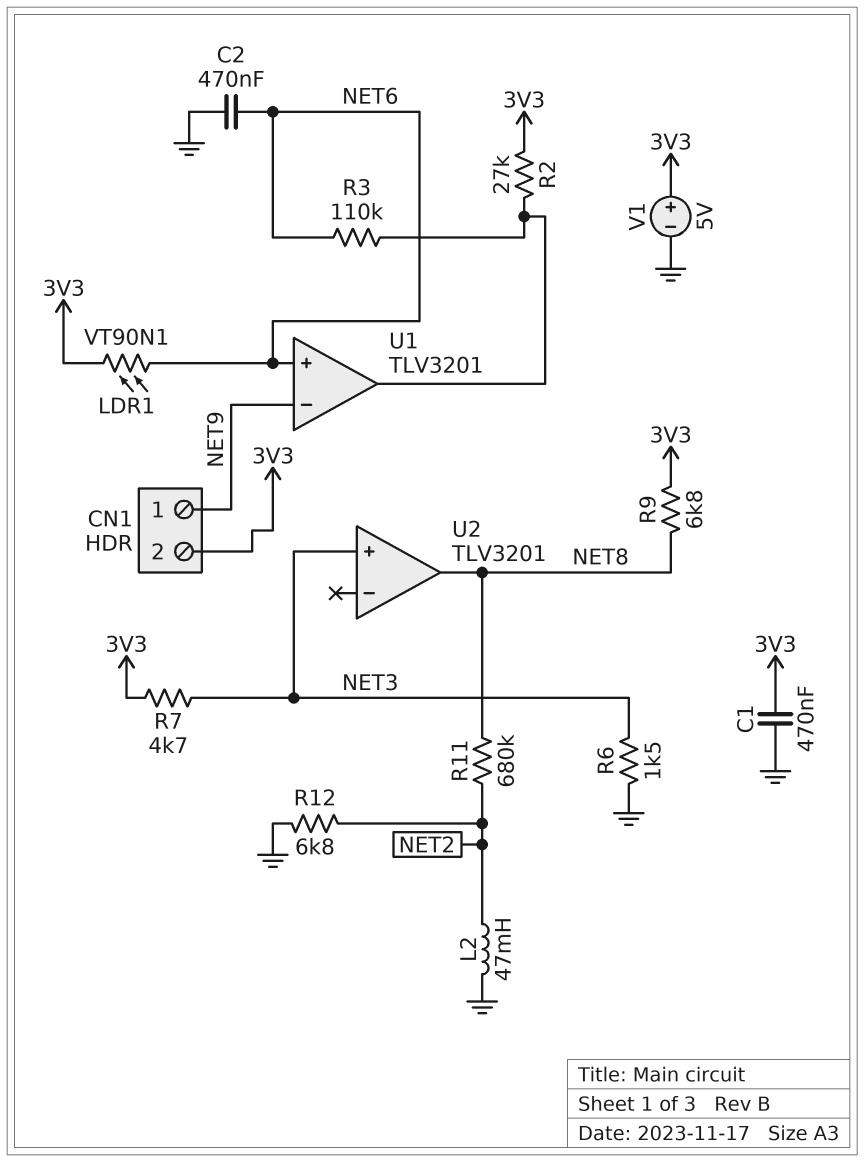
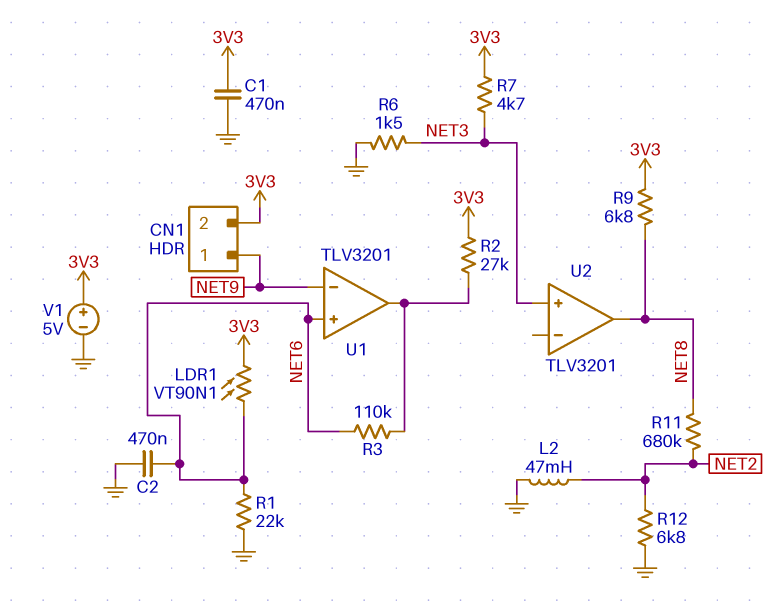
R1: none -> 22k (GND, NET6)

